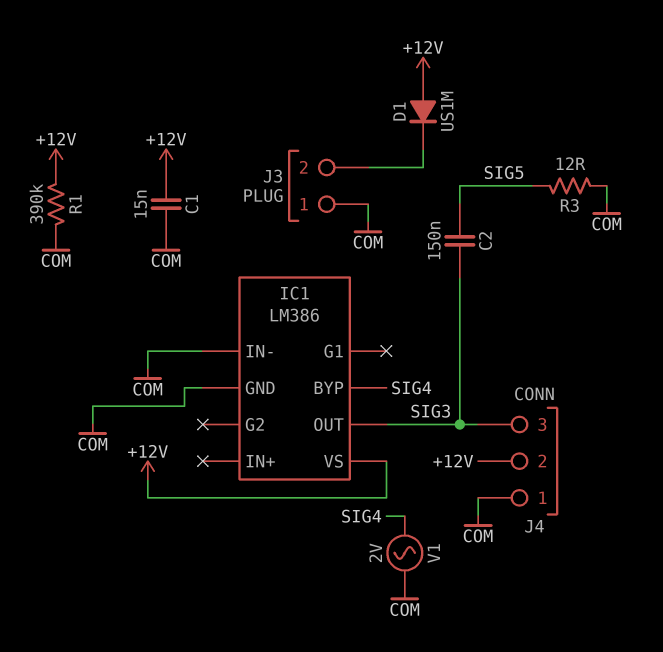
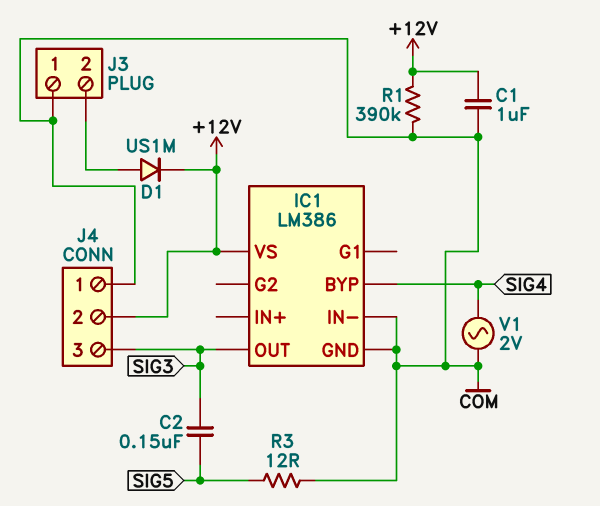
C1: 15nF (+12V, COM) -> 1uF (+12V, COM)
D1: diode US1M (A +12V, K J3/2) -> diode US1M (A J3/2, K +12V)

